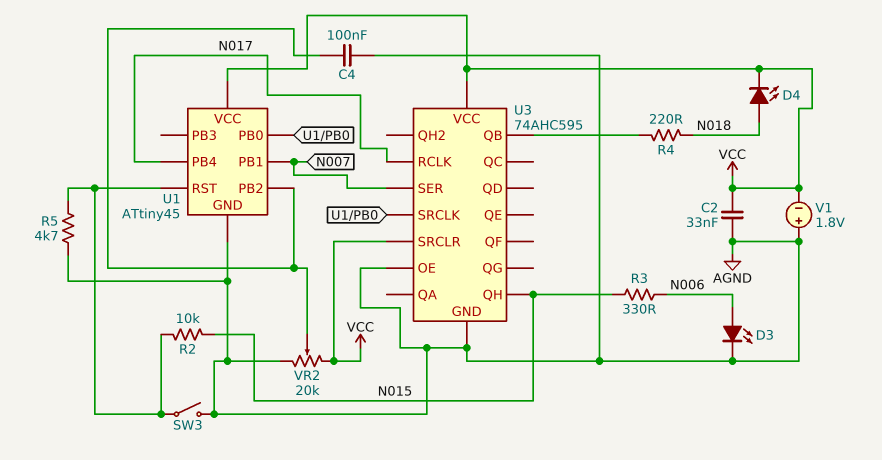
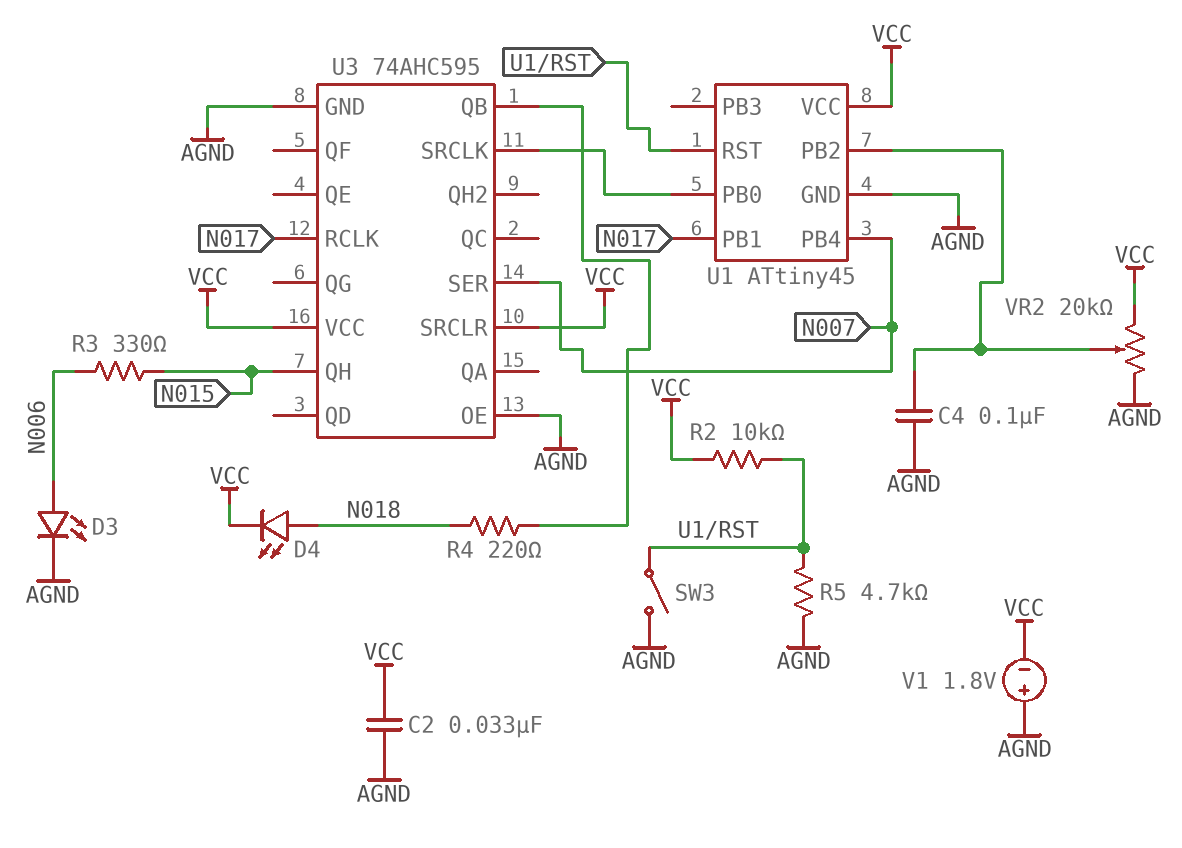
R2: 10k (N015, U1/RST) -> 10k (U1/RST, VCC)
U1 pin PB1: N007 -> N017
U1 pin PB4: N017 -> N007

